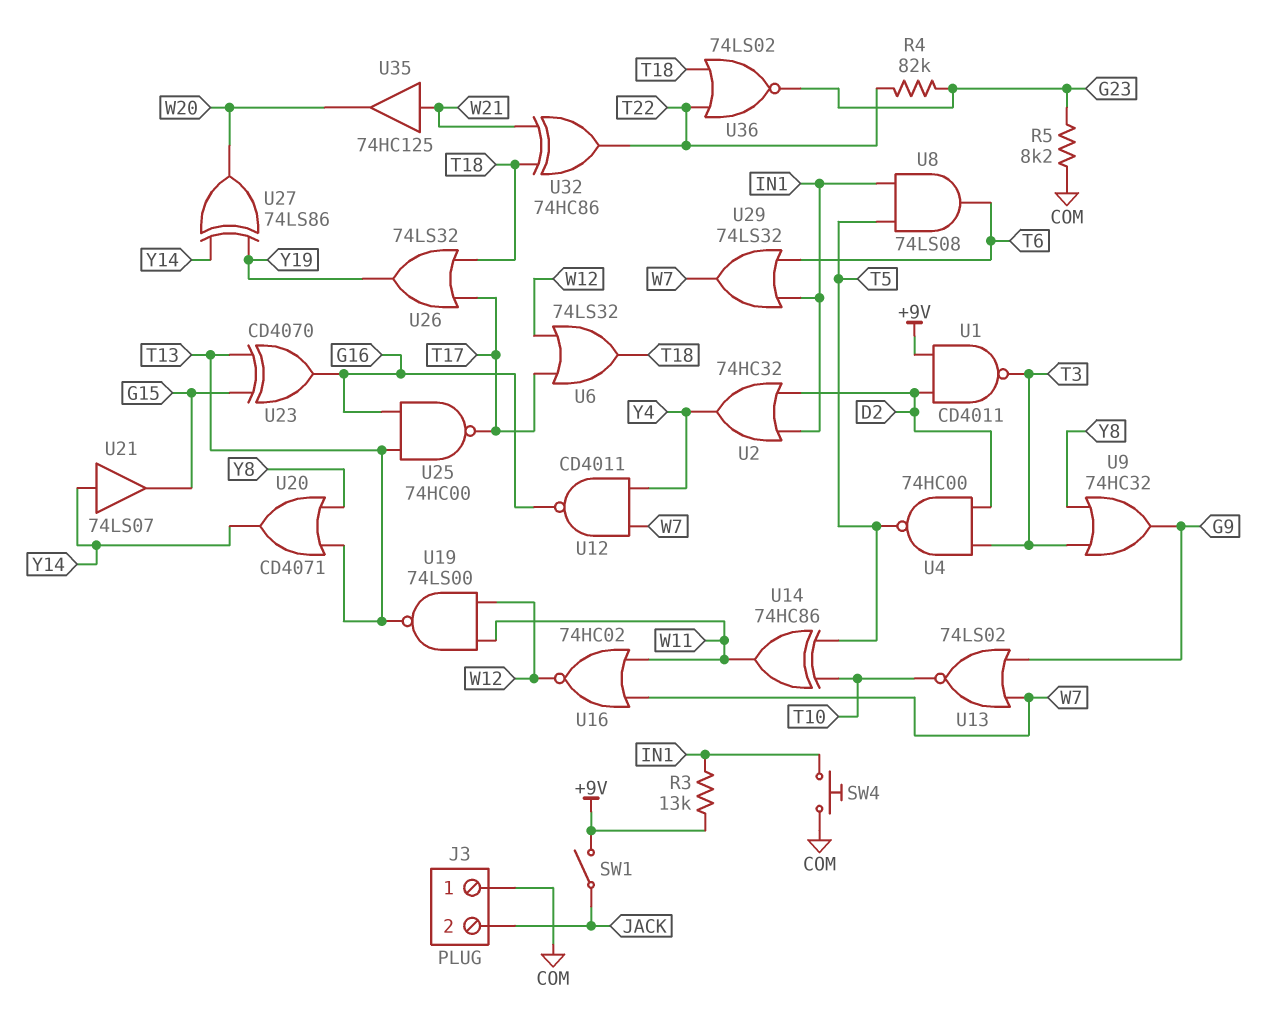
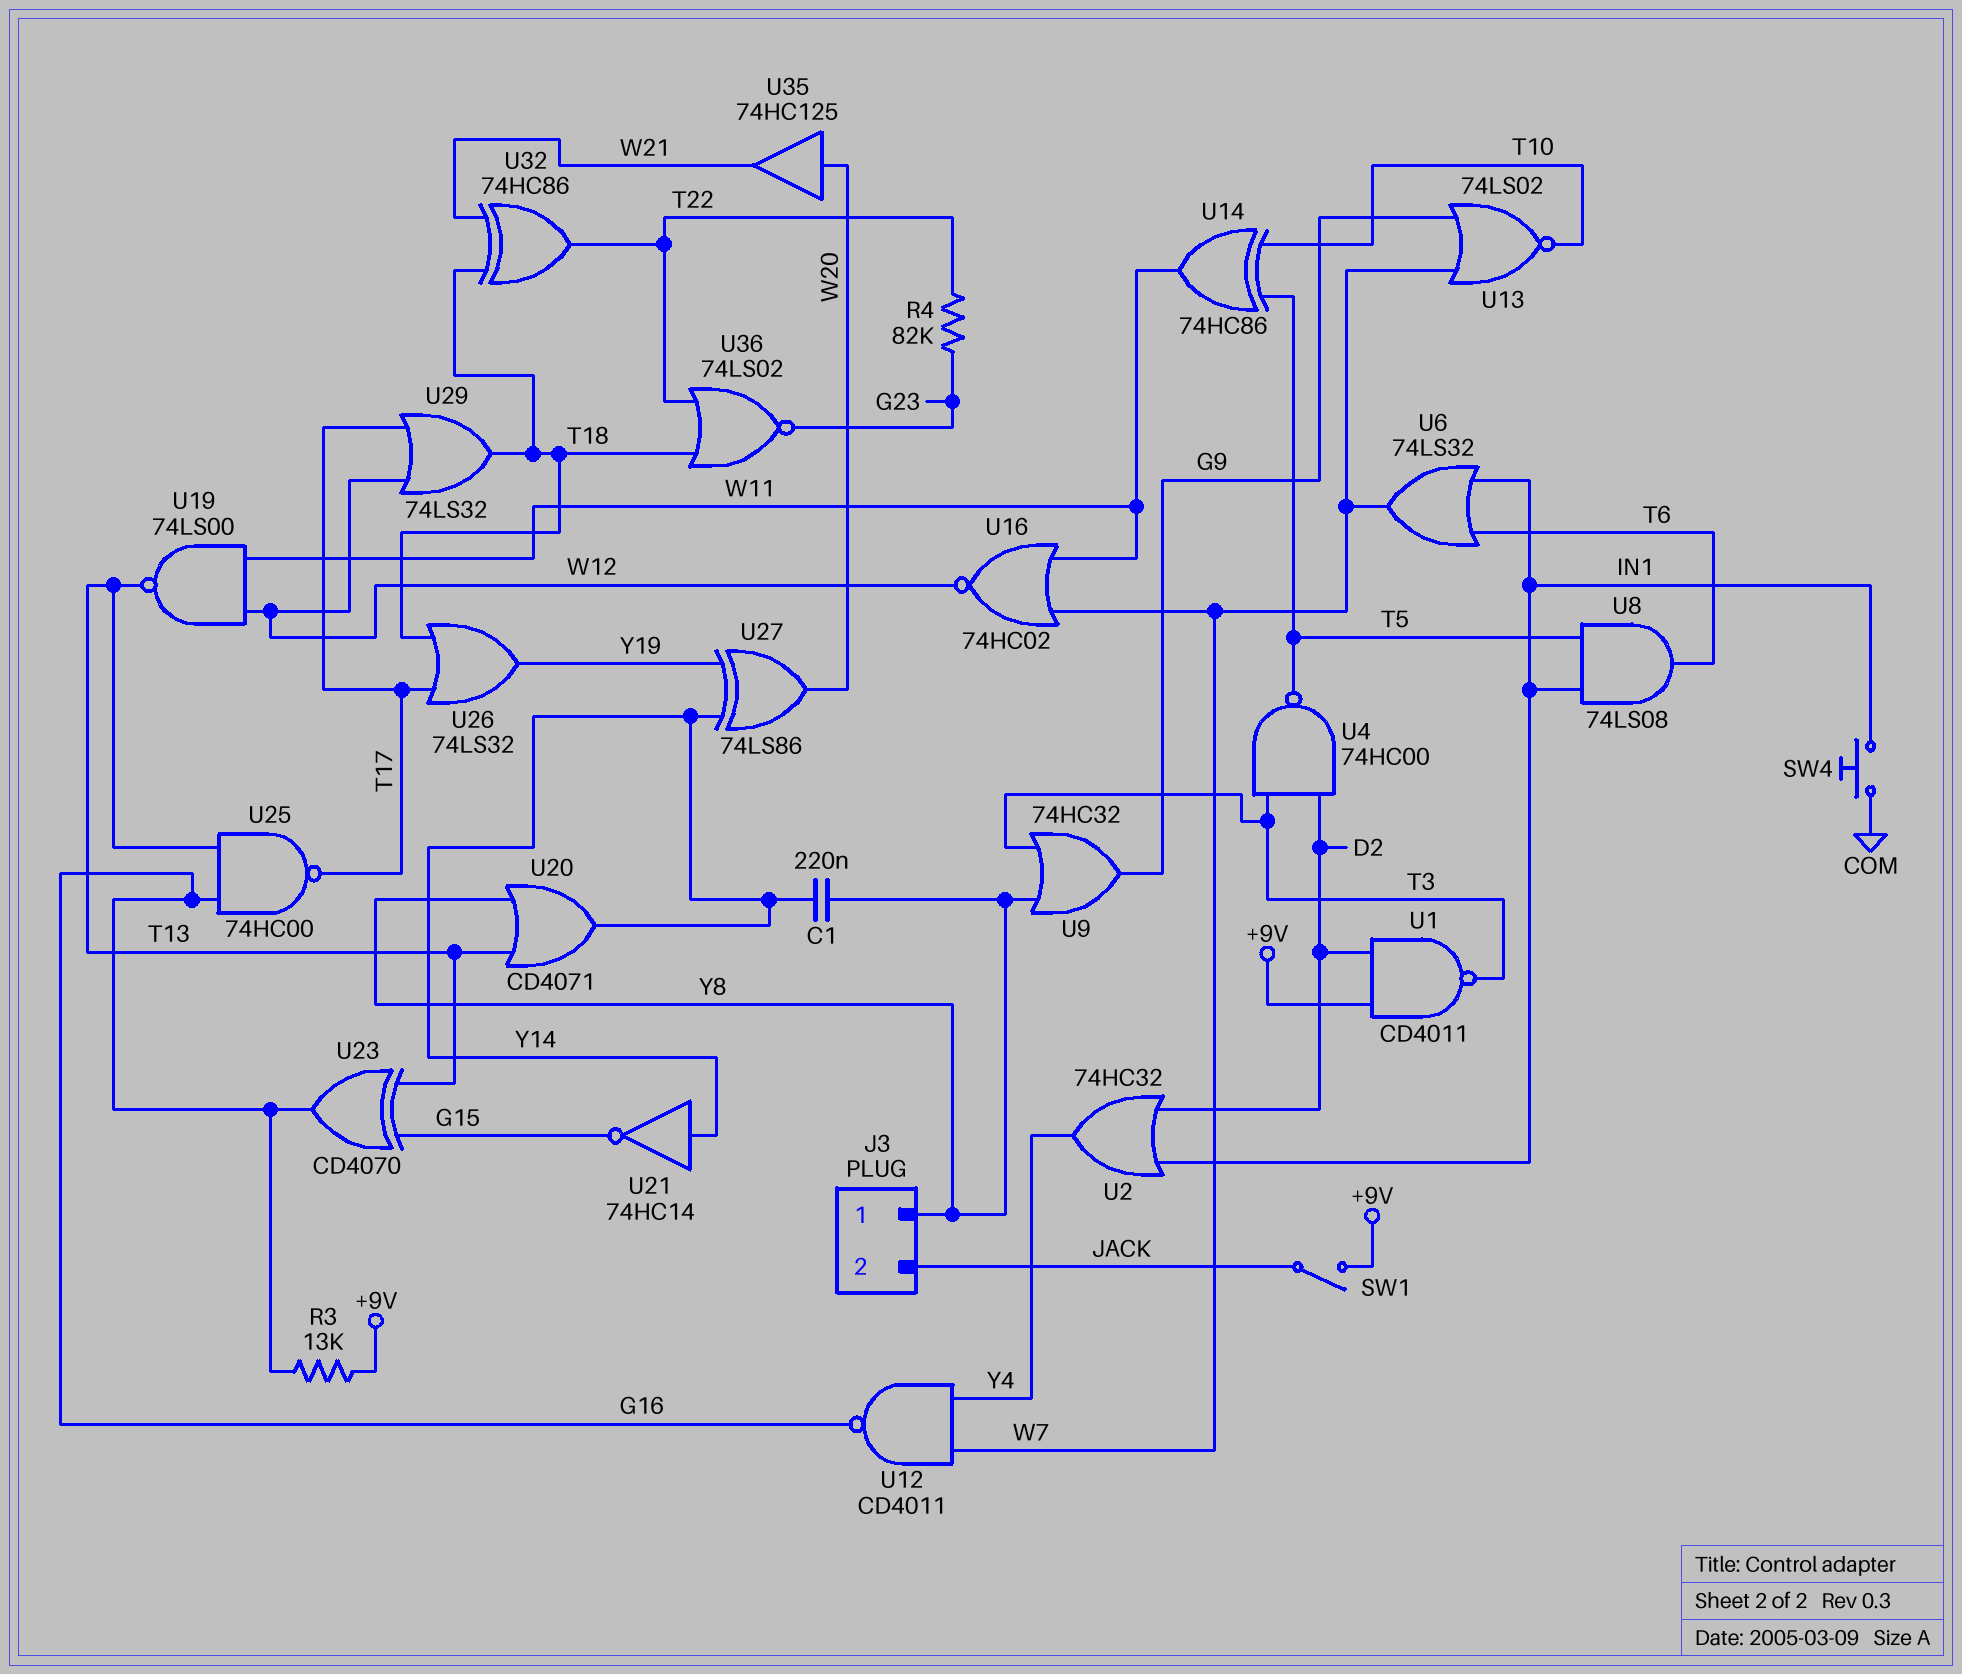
C1: none -> 220nF (Y8, Y14)
J3 pin 1: COM -> Y8
R3: 13k (+9V, IN1) -> 13k (+9V, G16)
R5: 8.2k (COM, G23) -> none
U6: OR 74LS32 (in T17, in W12, out T18) -> OR 74LS32 (in IN1, in T6, out W7)
U21: buffer 74LS07 (in Y14, out G15) -> NOT 74HC14 (in Y14, out G15)
U29: OR 74LS32 (in IN1, in T6, out W7) -> OR 74LS32 (in T17, in W12, out T18)
U35: buffer 74HC125 (in W21, out W20) -> buffer 74HC125 (in W20, out W21)

